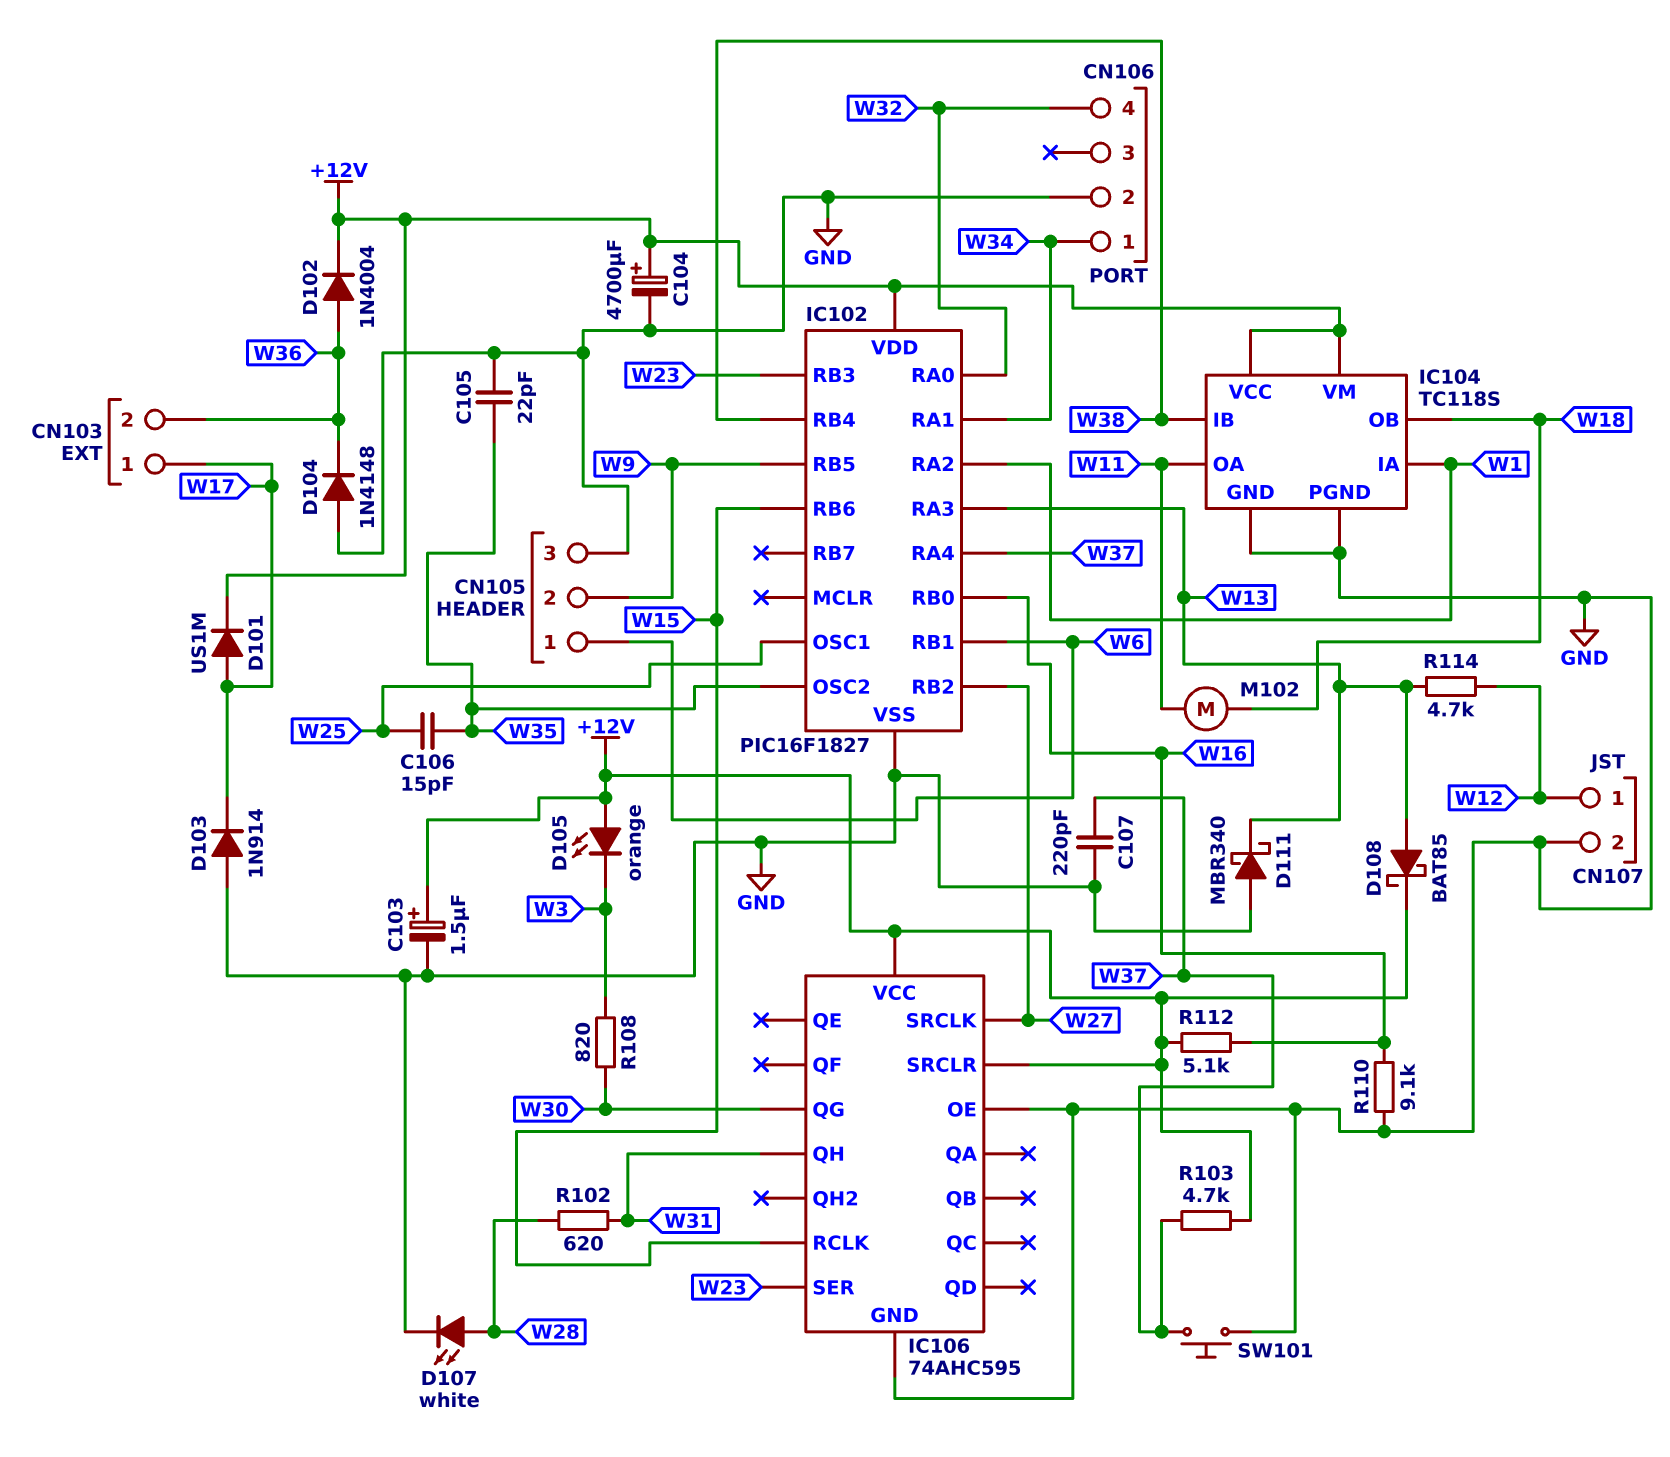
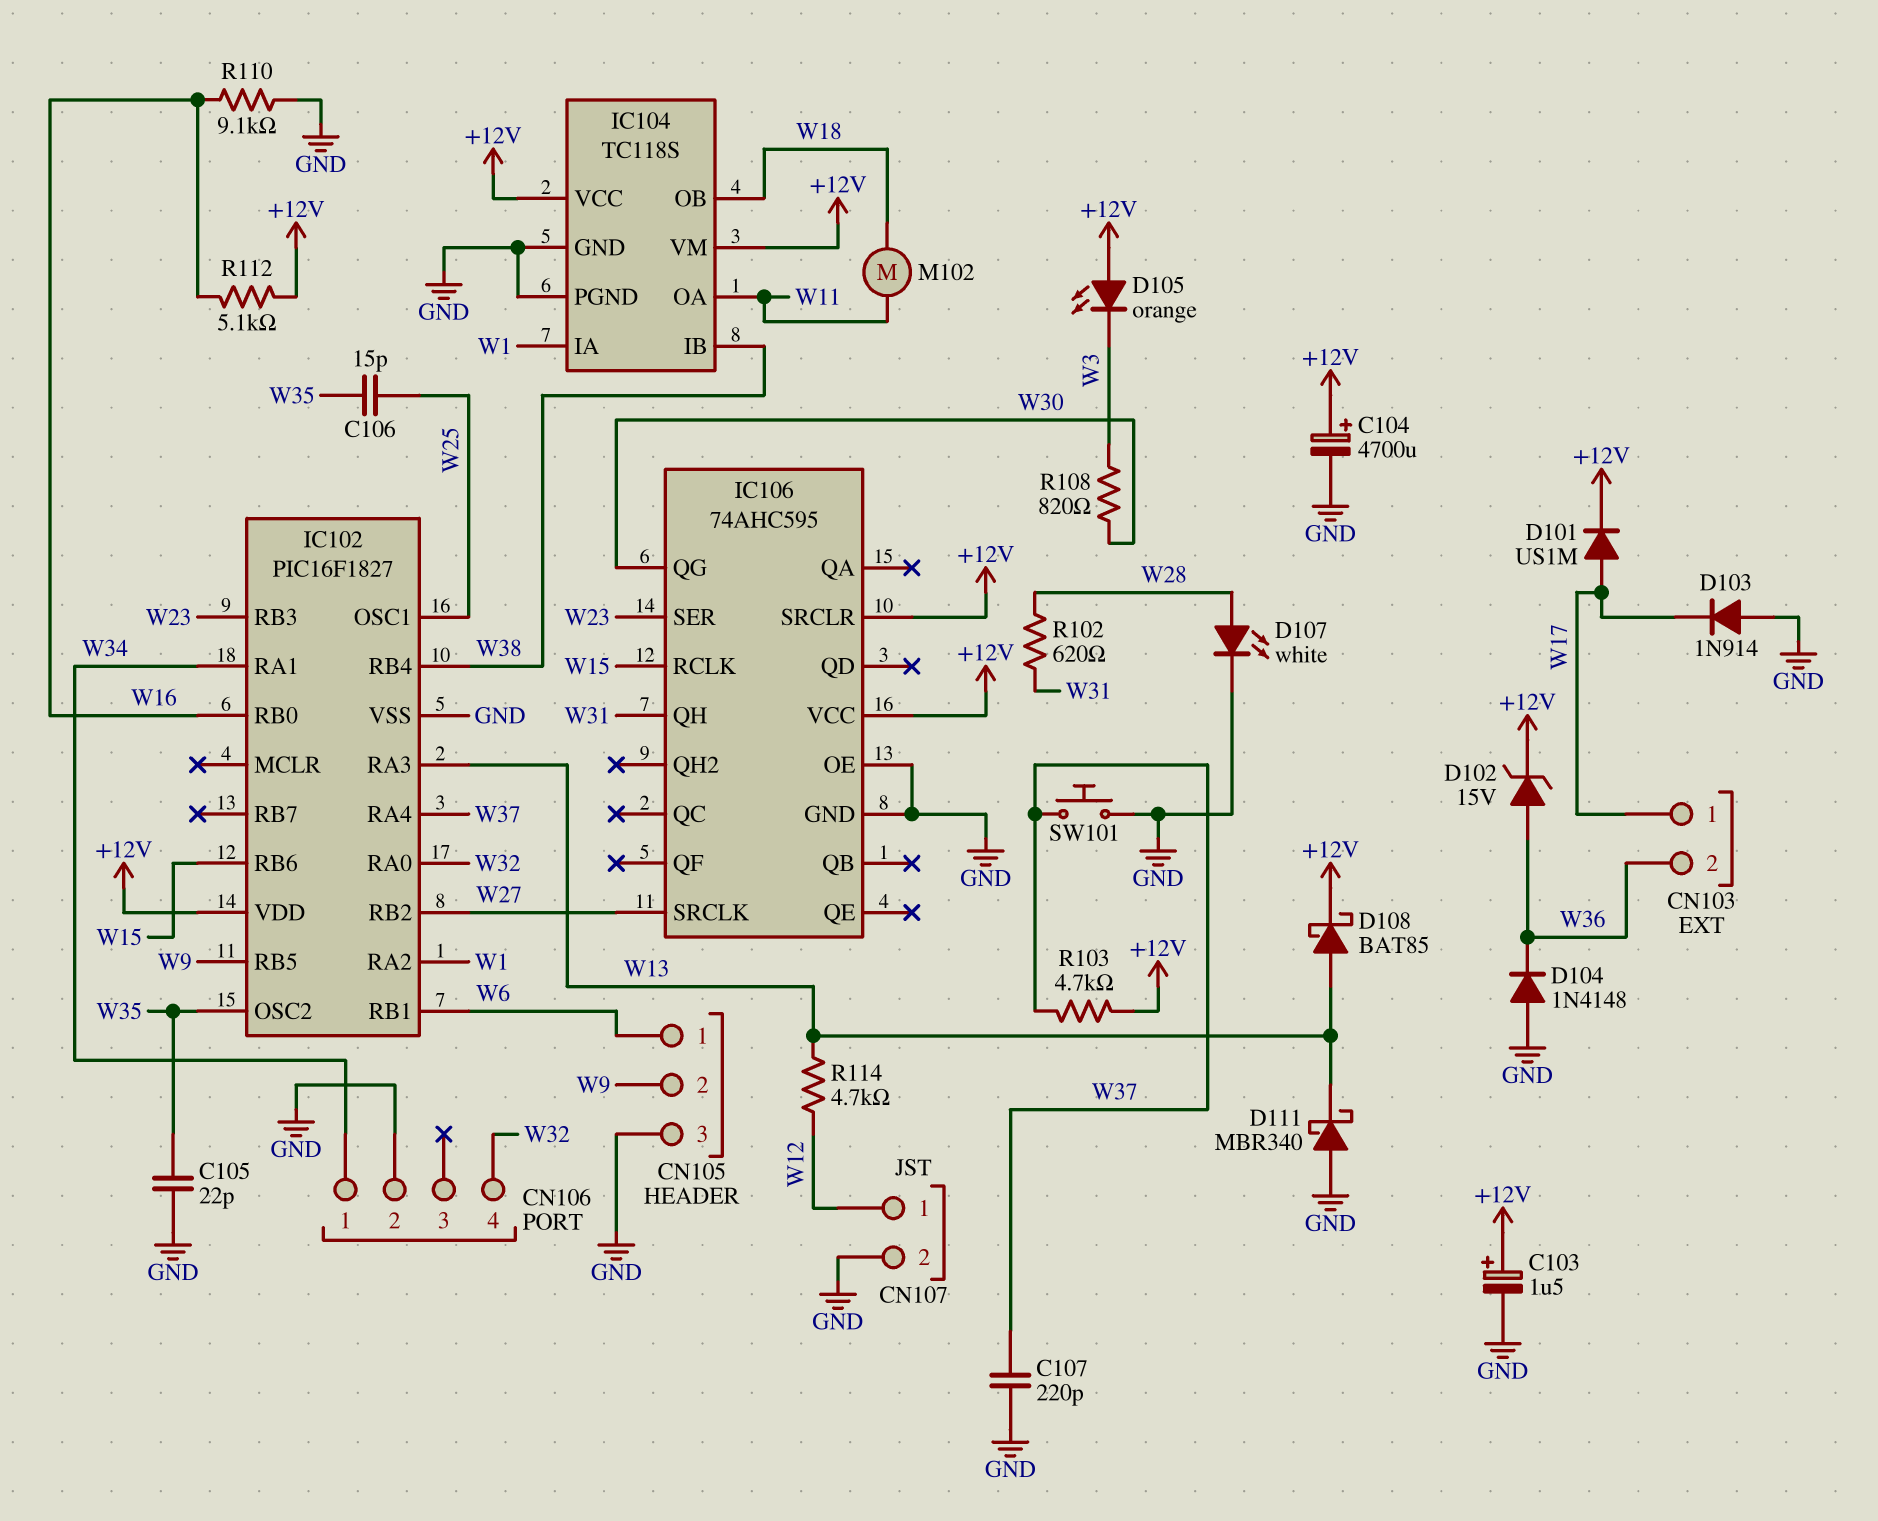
D102: diode 1N4004 (A W36, K +12V) -> zener 15V (A W36, K +12V)

